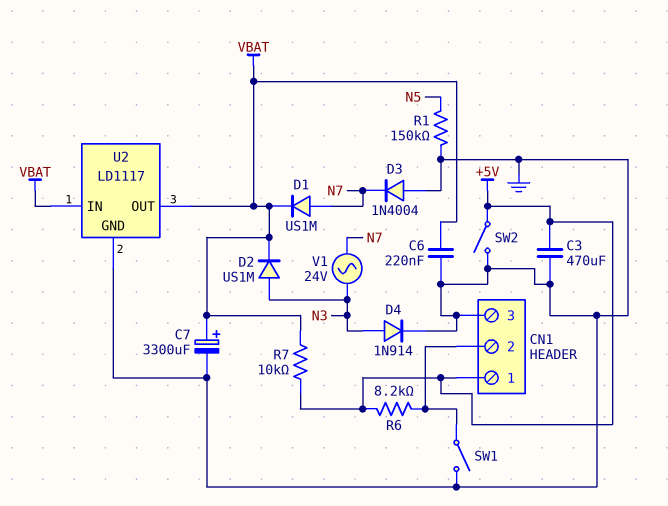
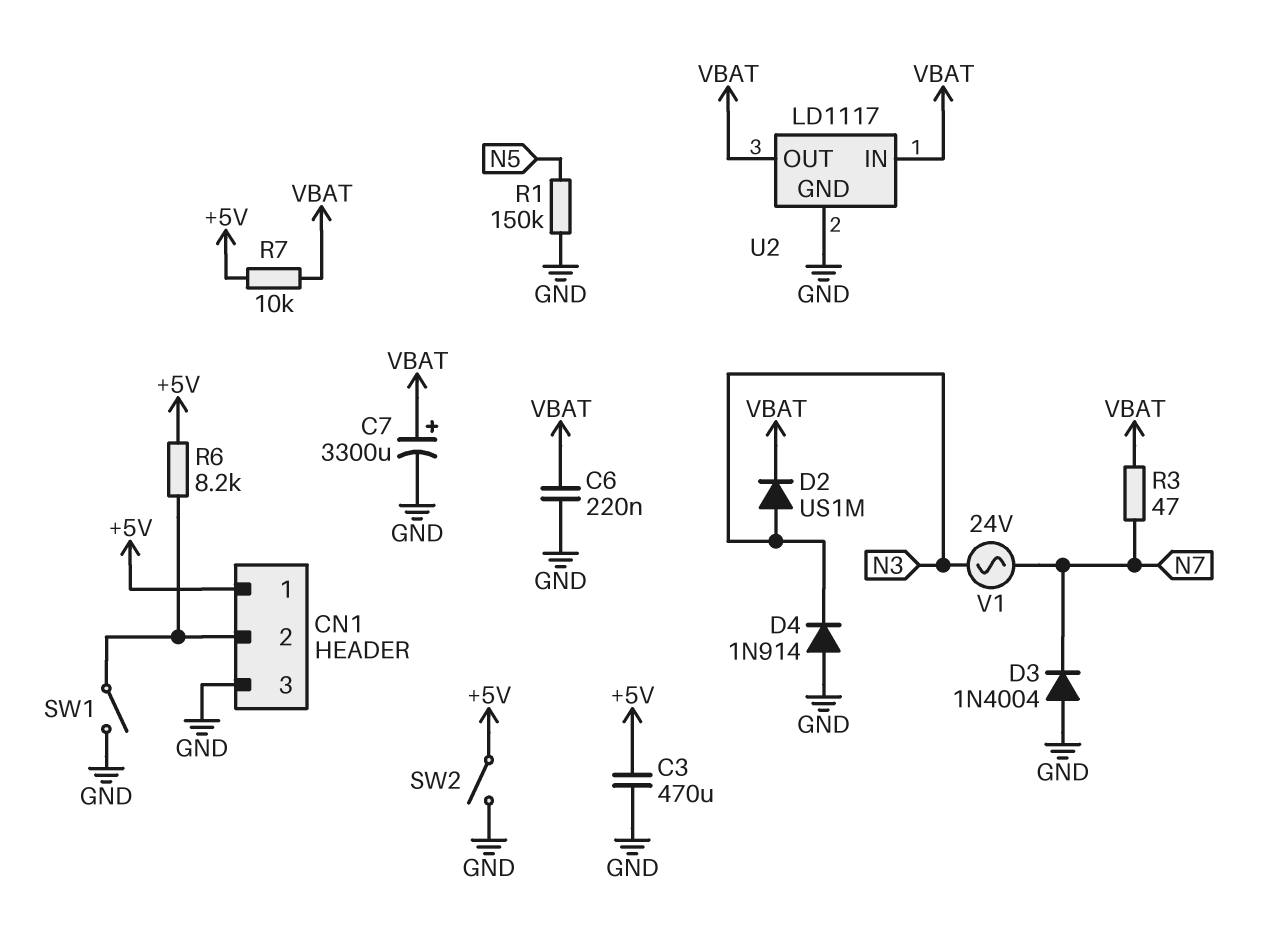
D1: diode US1M (A N7, K VBAT) -> none
D4: diode 1N914 (A N3, K GND) -> diode 1N914 (A GND, K N3)
R3: none -> 47 (N7, VBAT)

